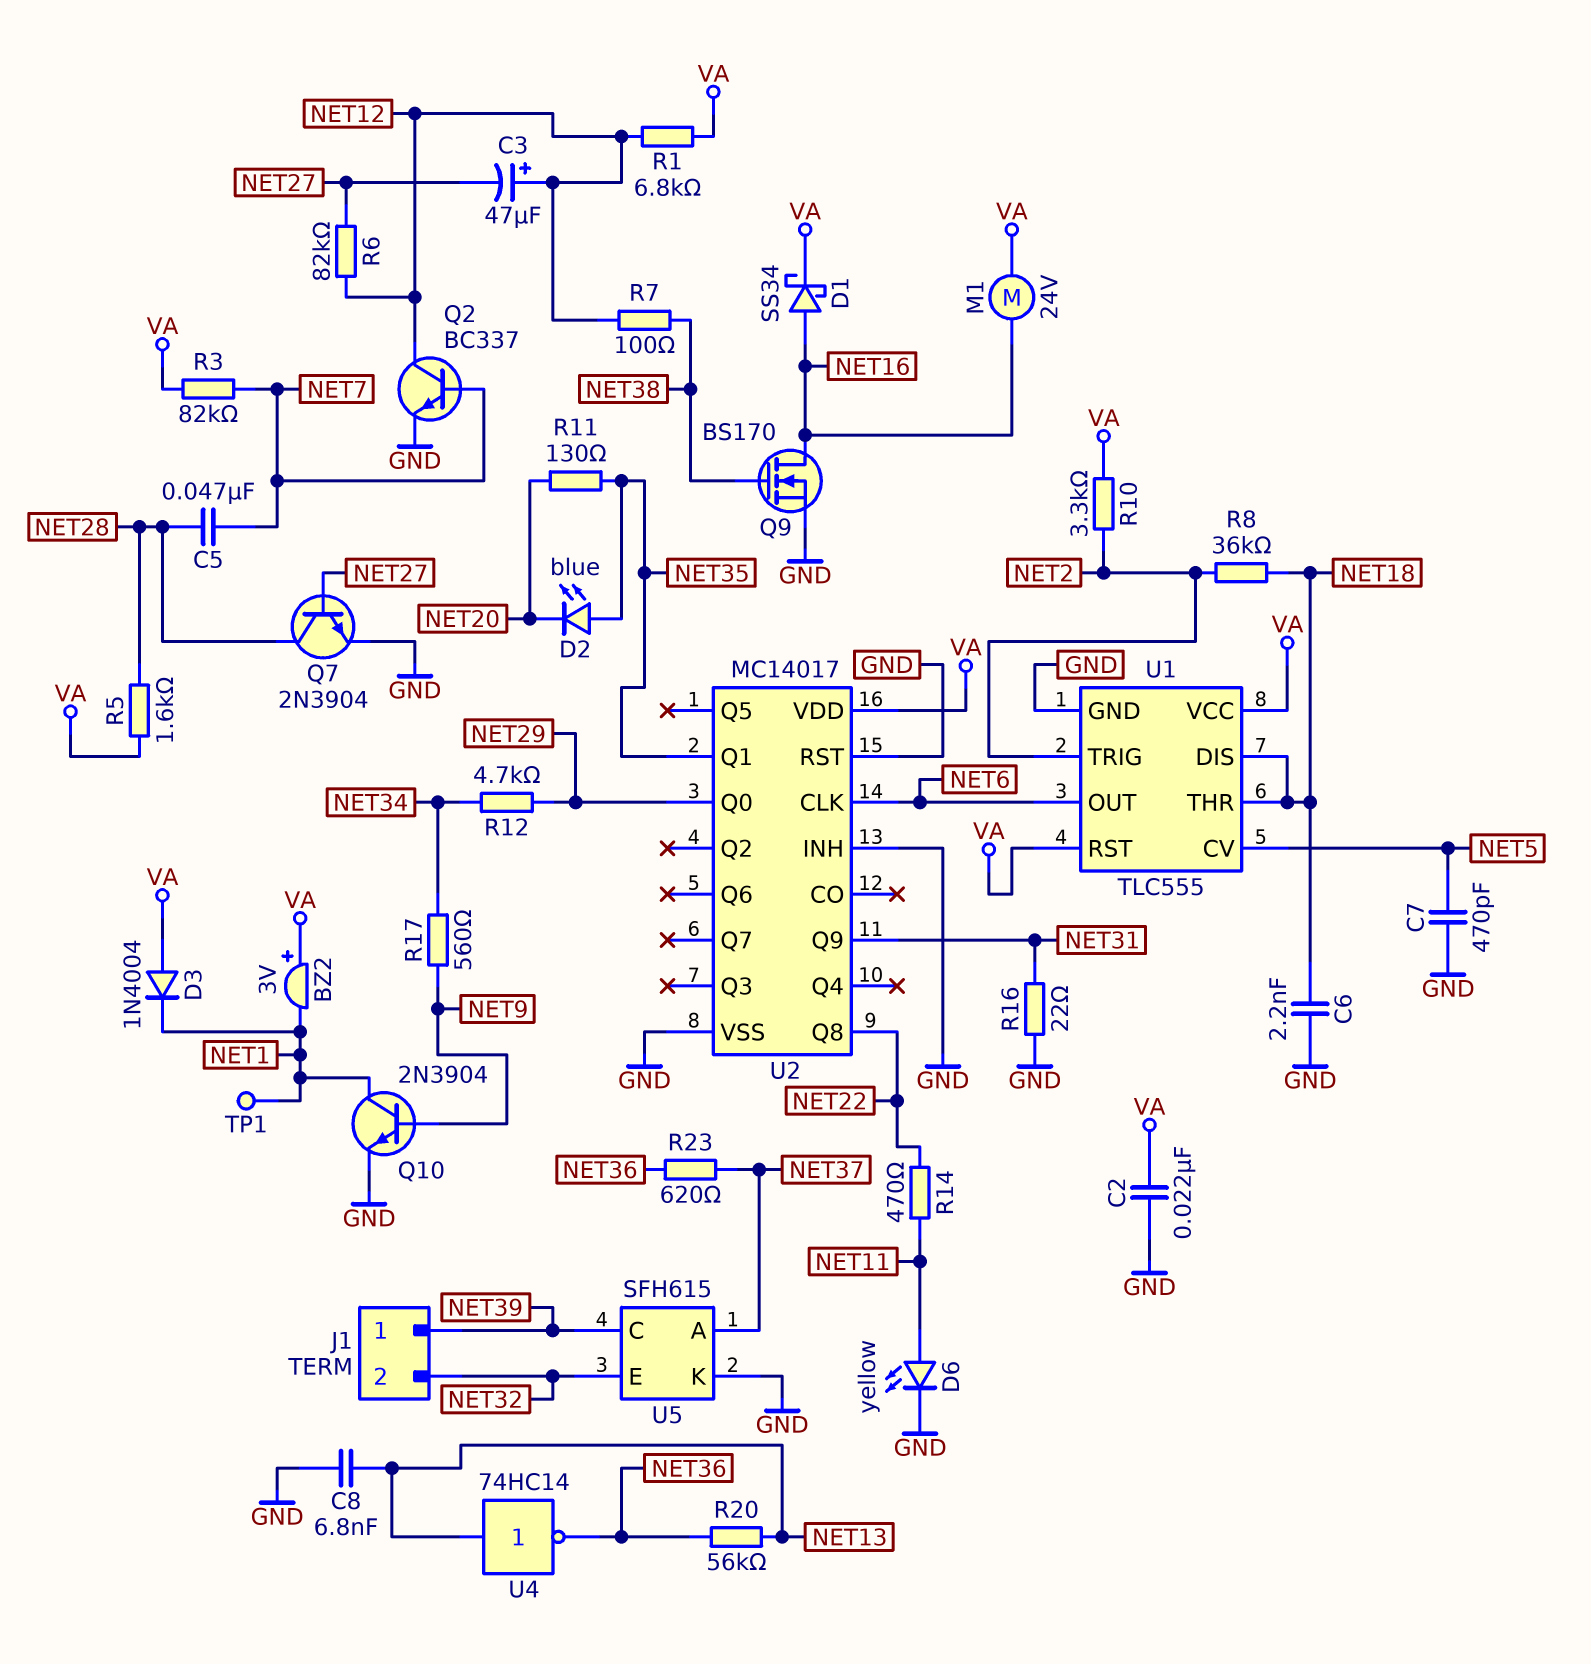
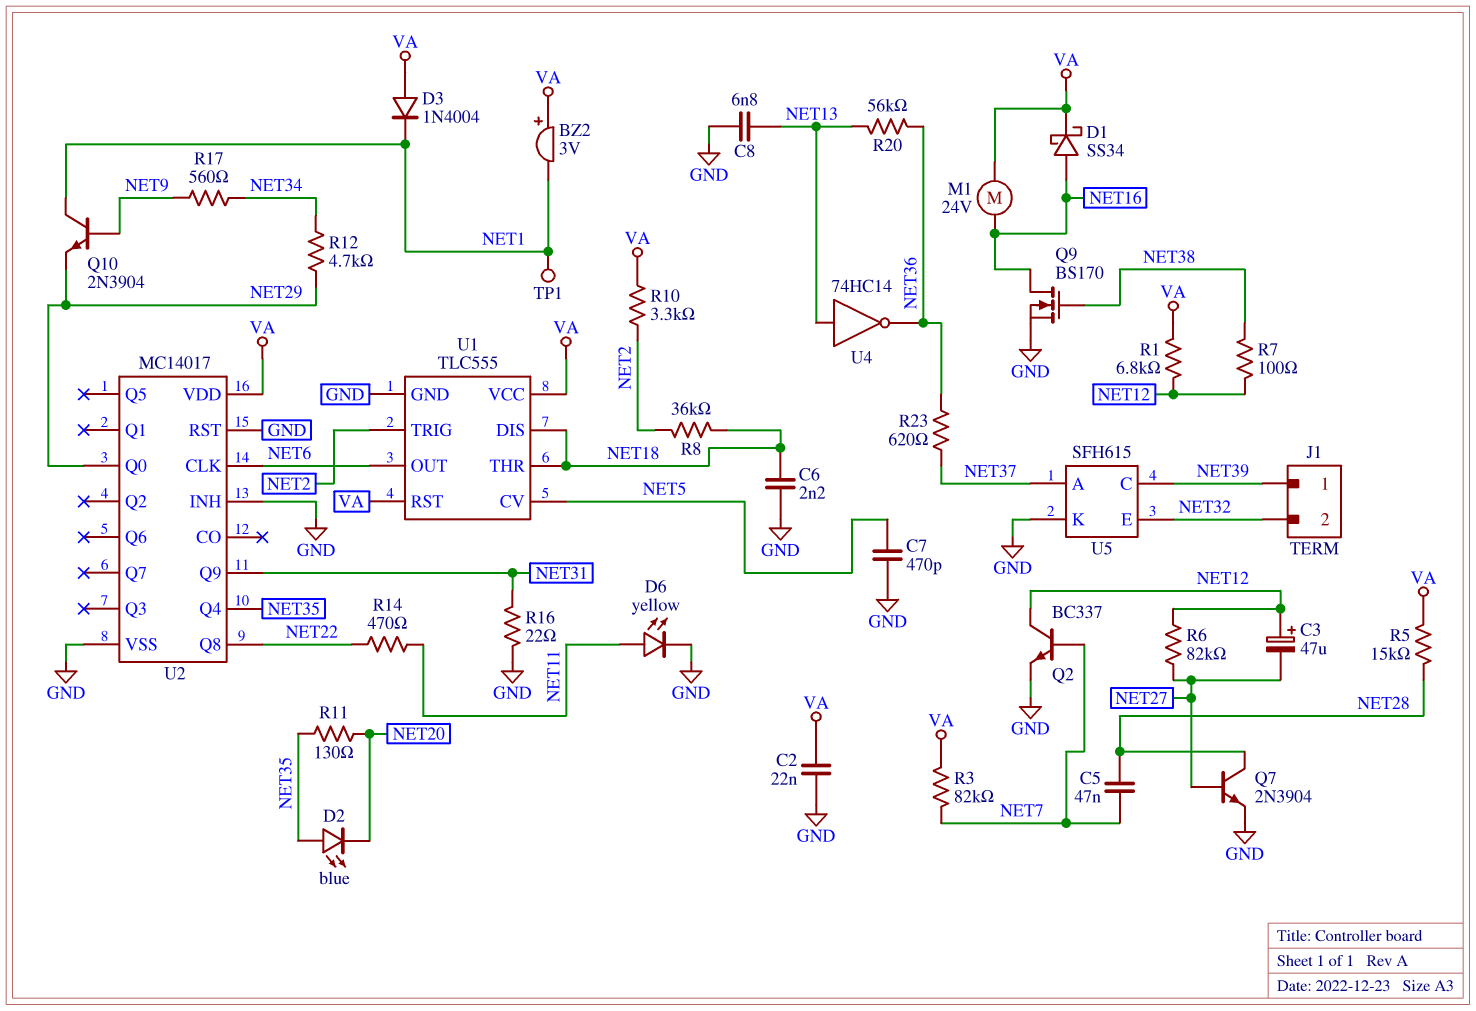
Q10: NPN 2N3904 (B NET9, C NET1, E GND) -> NPN 2N3904 (B NET9, C NET1, E NET29)
R5: 1.6k (NET28, VA) -> 15k (NET28, VA)
U2 pin Q1: NET35 -> none
U2 pin Q4: none -> NET35

